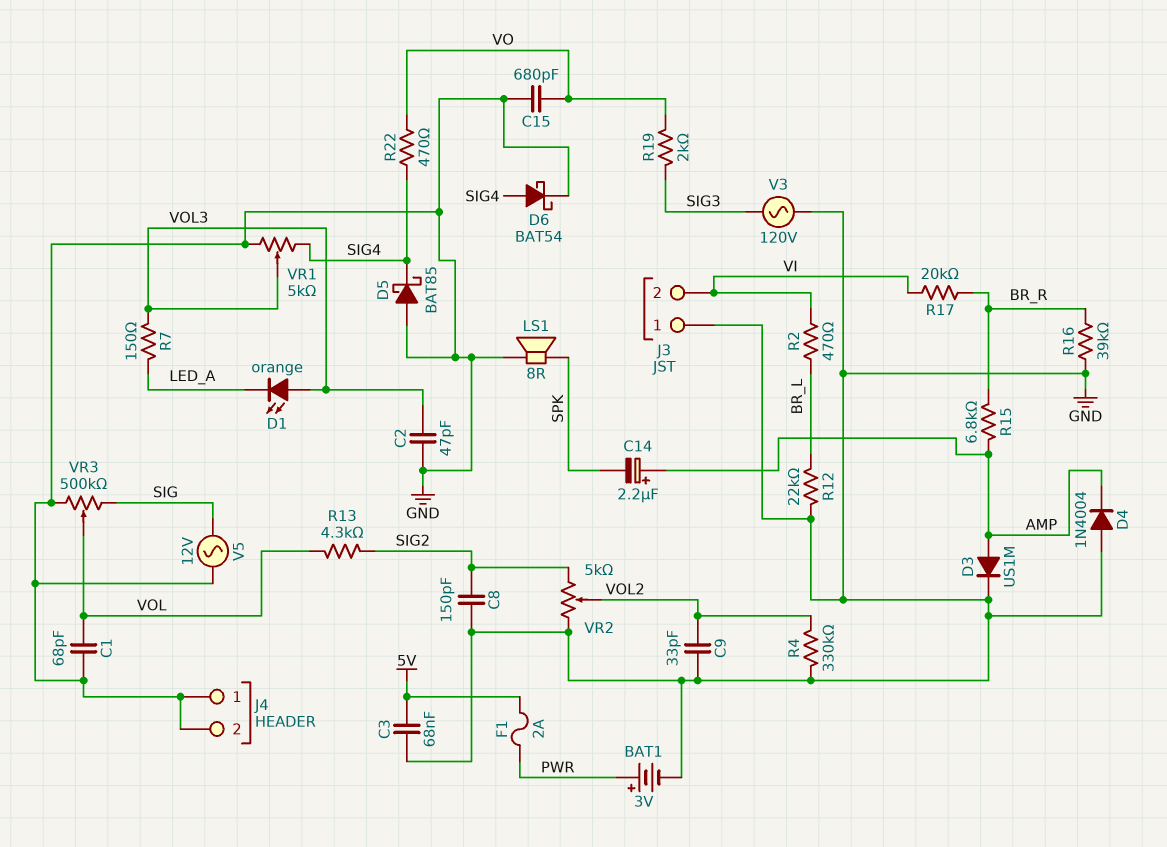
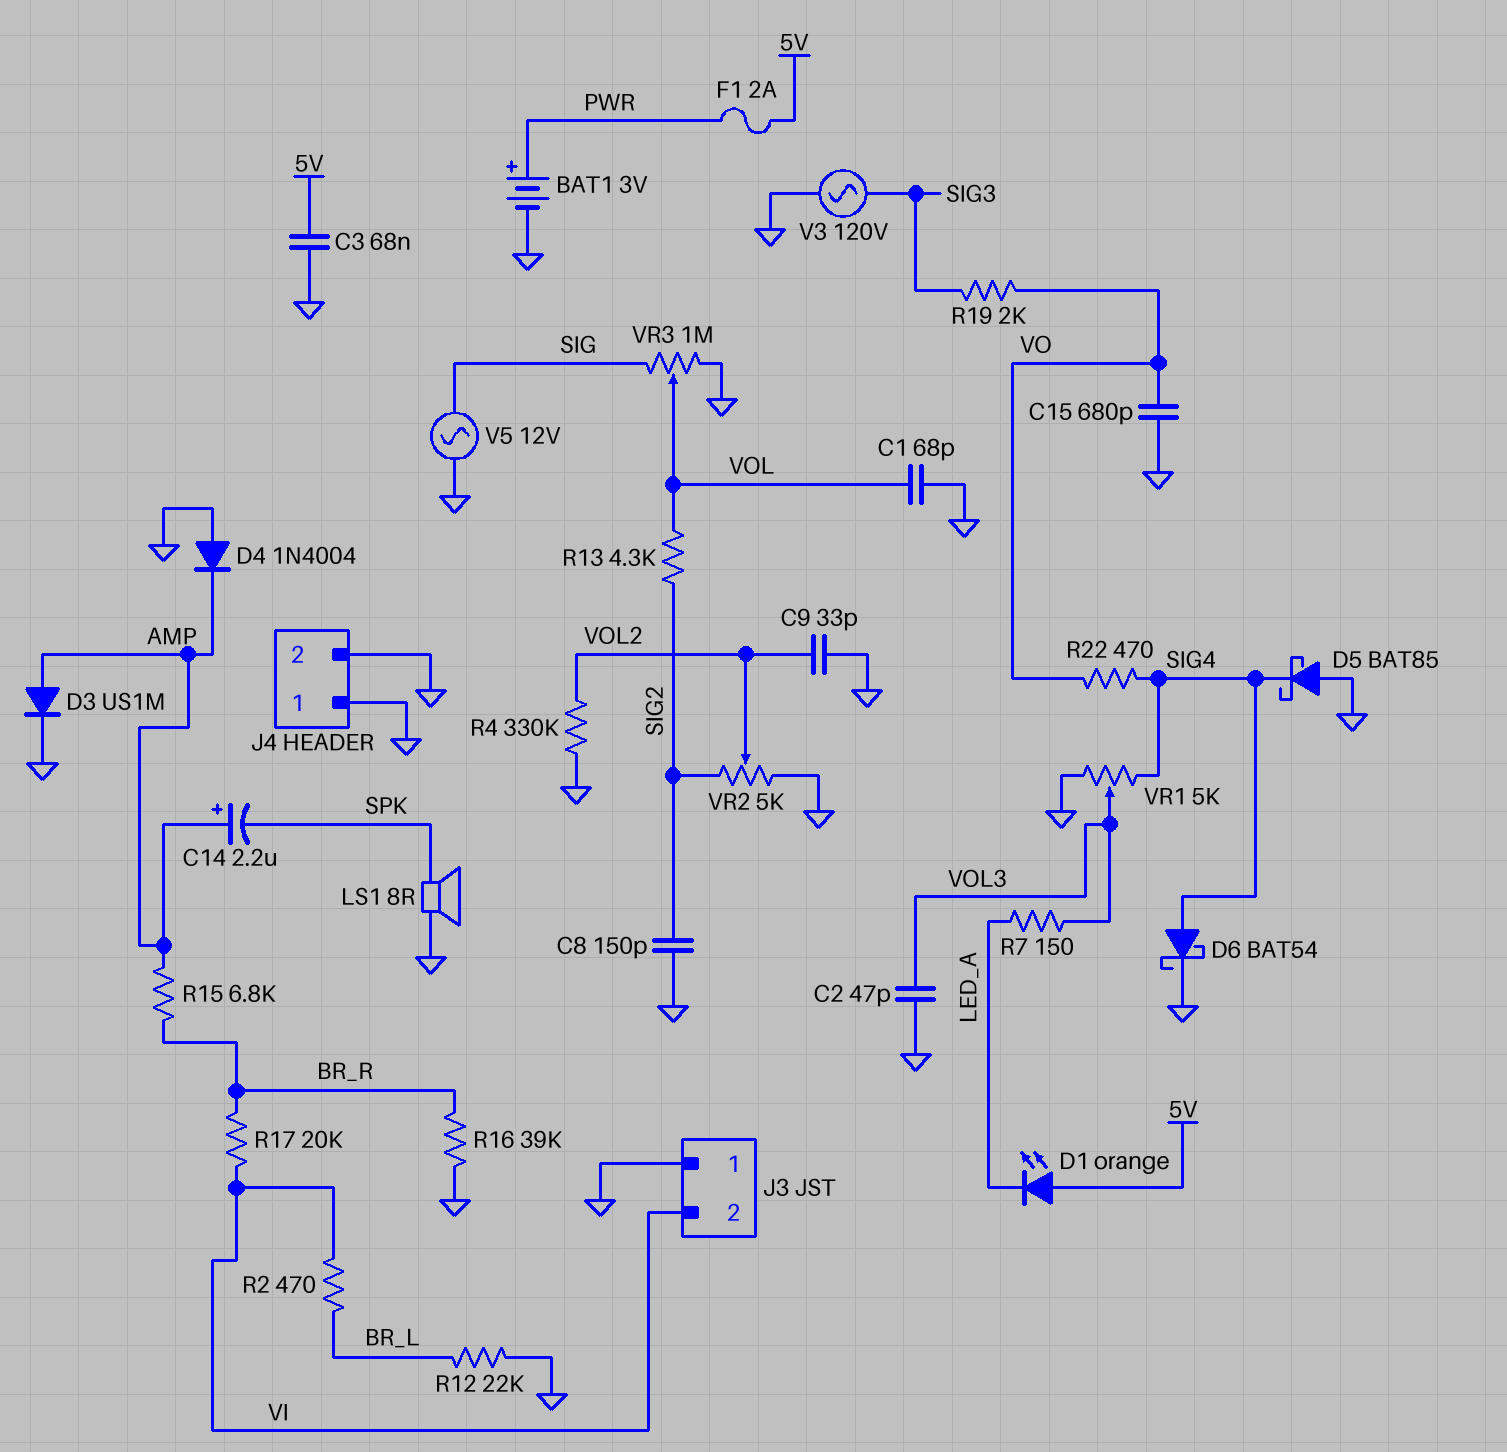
D1: LED orange (A VOL3, K LED_A) -> LED orange (A 5V, K LED_A)
VR3: 500k (GND, SIG, wiper VOL) -> 1M (GND, SIG, wiper VOL)

